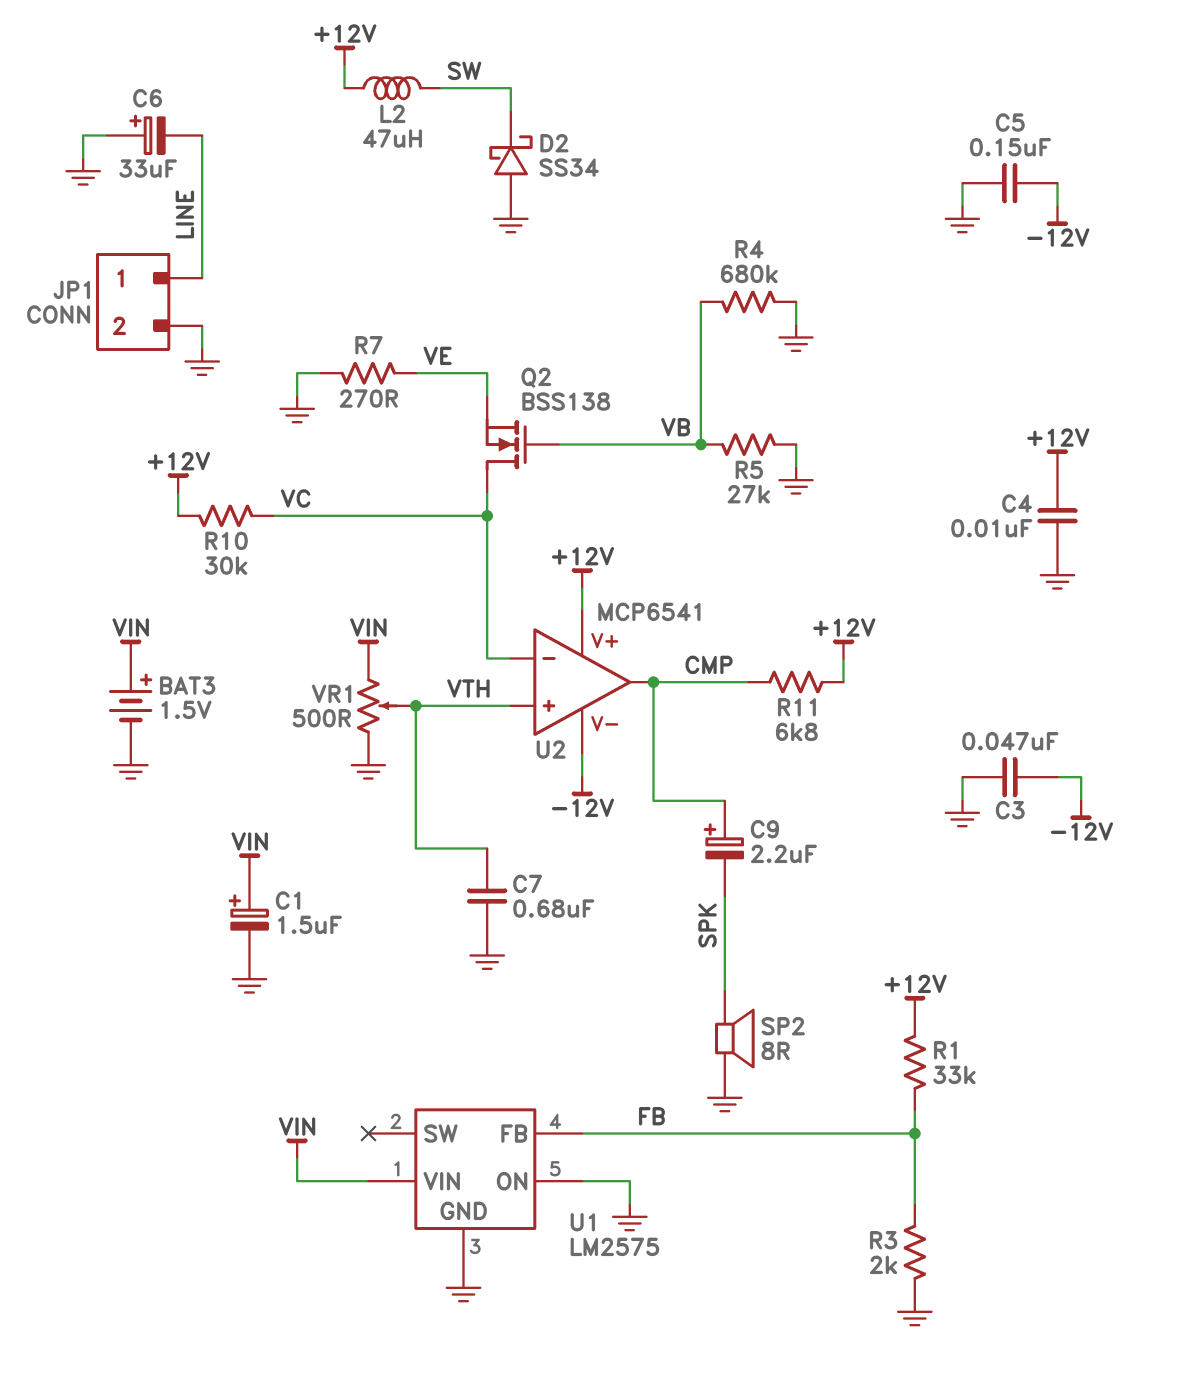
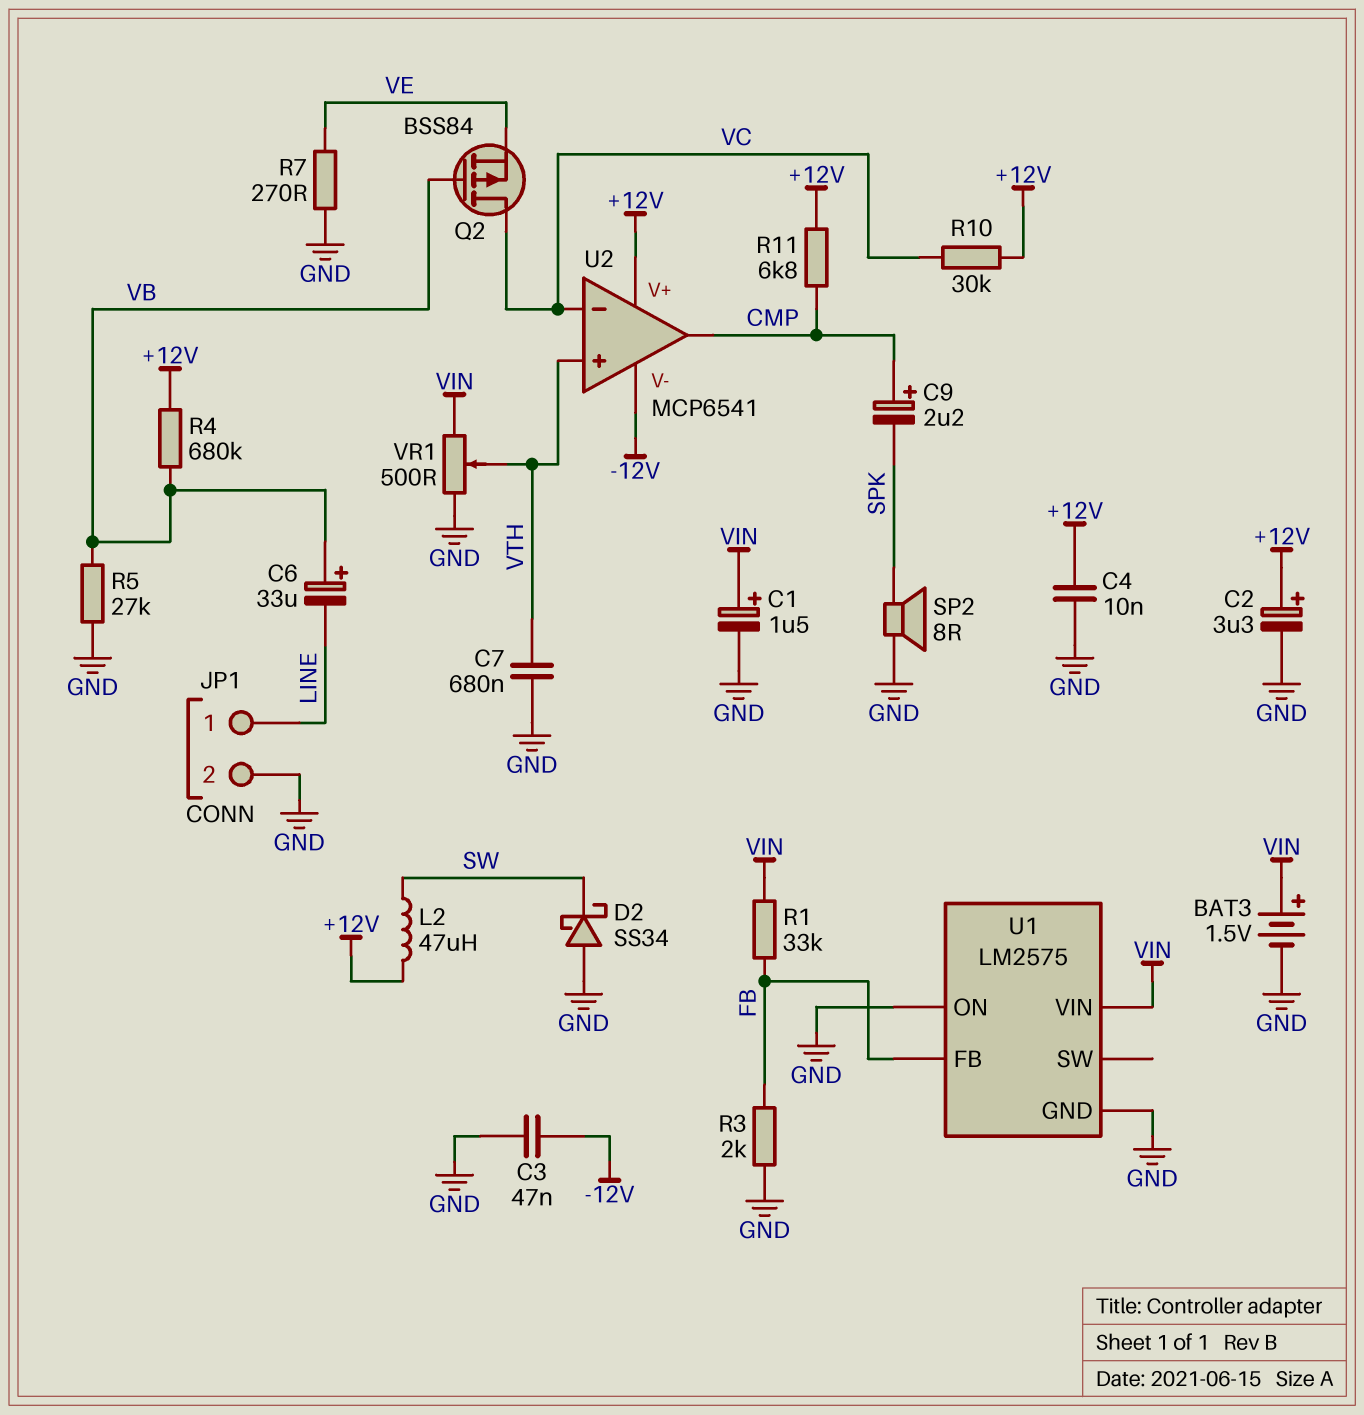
C2: none -> 3.3uF (plus +12V, minus GND)
C5: 150nF (-12V, GND) -> none
C6: 33uF (plus GND, minus LINE) -> 33uF (plus VB, minus LINE)
Q2: NMOS BSS138 (G VB, D VC, S VE) -> PMOS BSS84 (G VB, D VC, S VE)
R1: 33k (+12V, FB) -> 33k (FB, VIN)
R4: 680k (GND, VB) -> 680k (+12V, VB)

